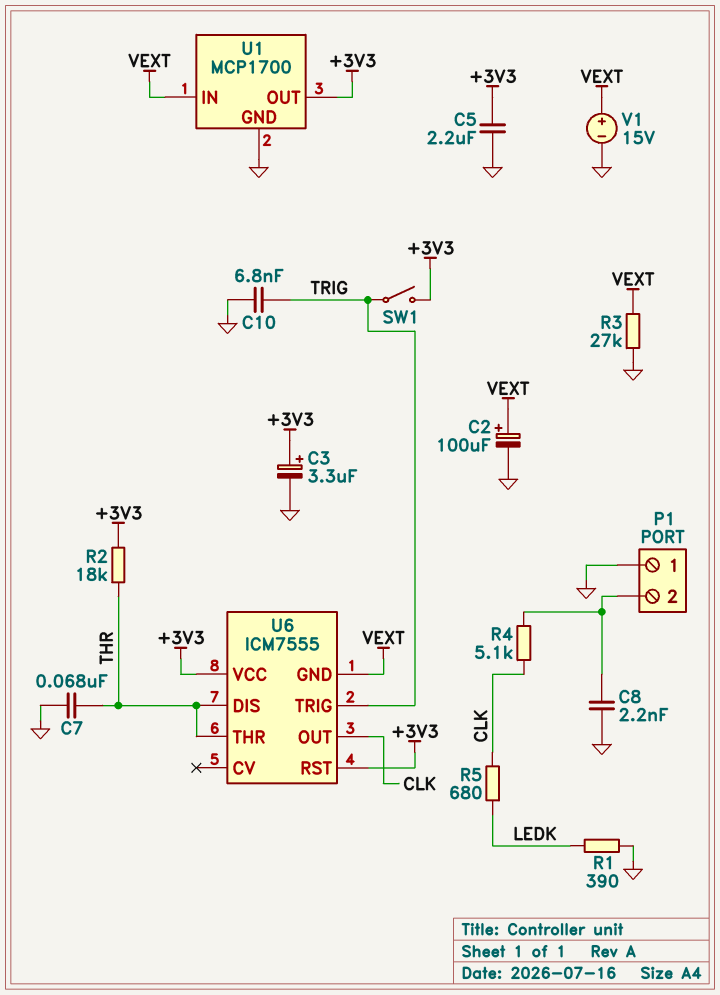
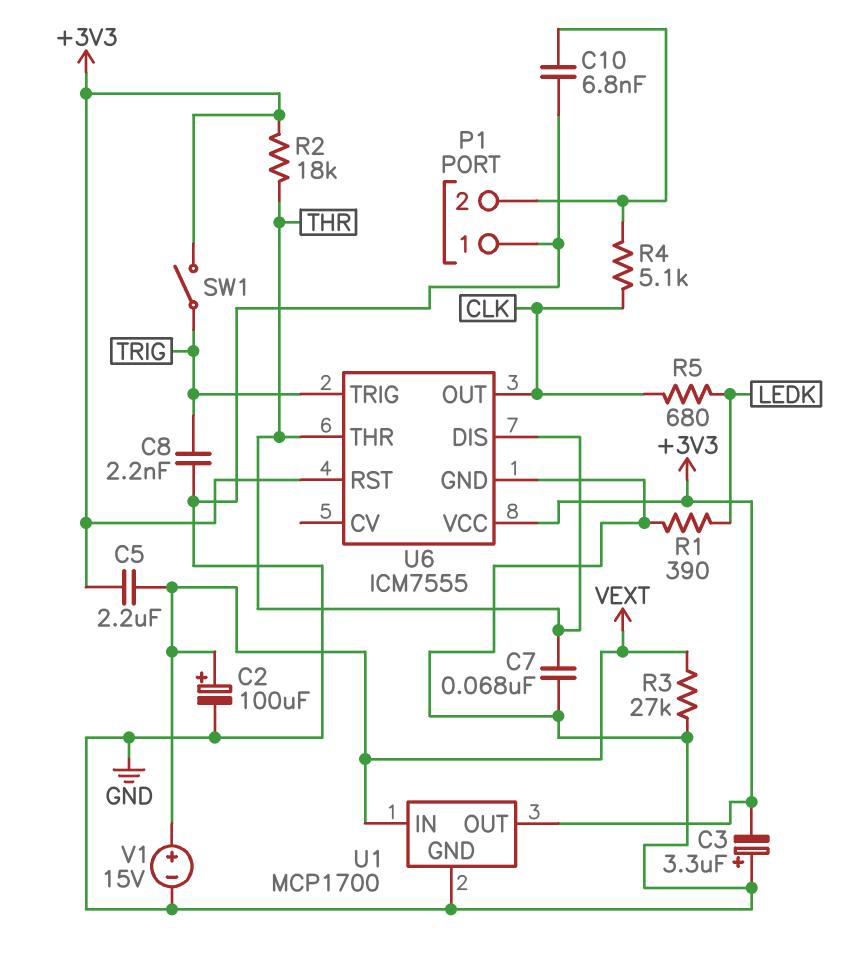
C3: 3.3uF (plus +3V3, minus GND) -> 3.3uF (plus GND, minus +3V3)
C5: 2.2uF (+3V3, GND) -> 2.2uF (+3V3, VEXT)
C8: 2.2nF (GND, P1/2) -> 2.2nF (GND, TRIG)
C10: 6.8nF (GND, TRIG) -> 6.8nF (GND, P1/2)
U6 pin GND: VEXT -> GND

